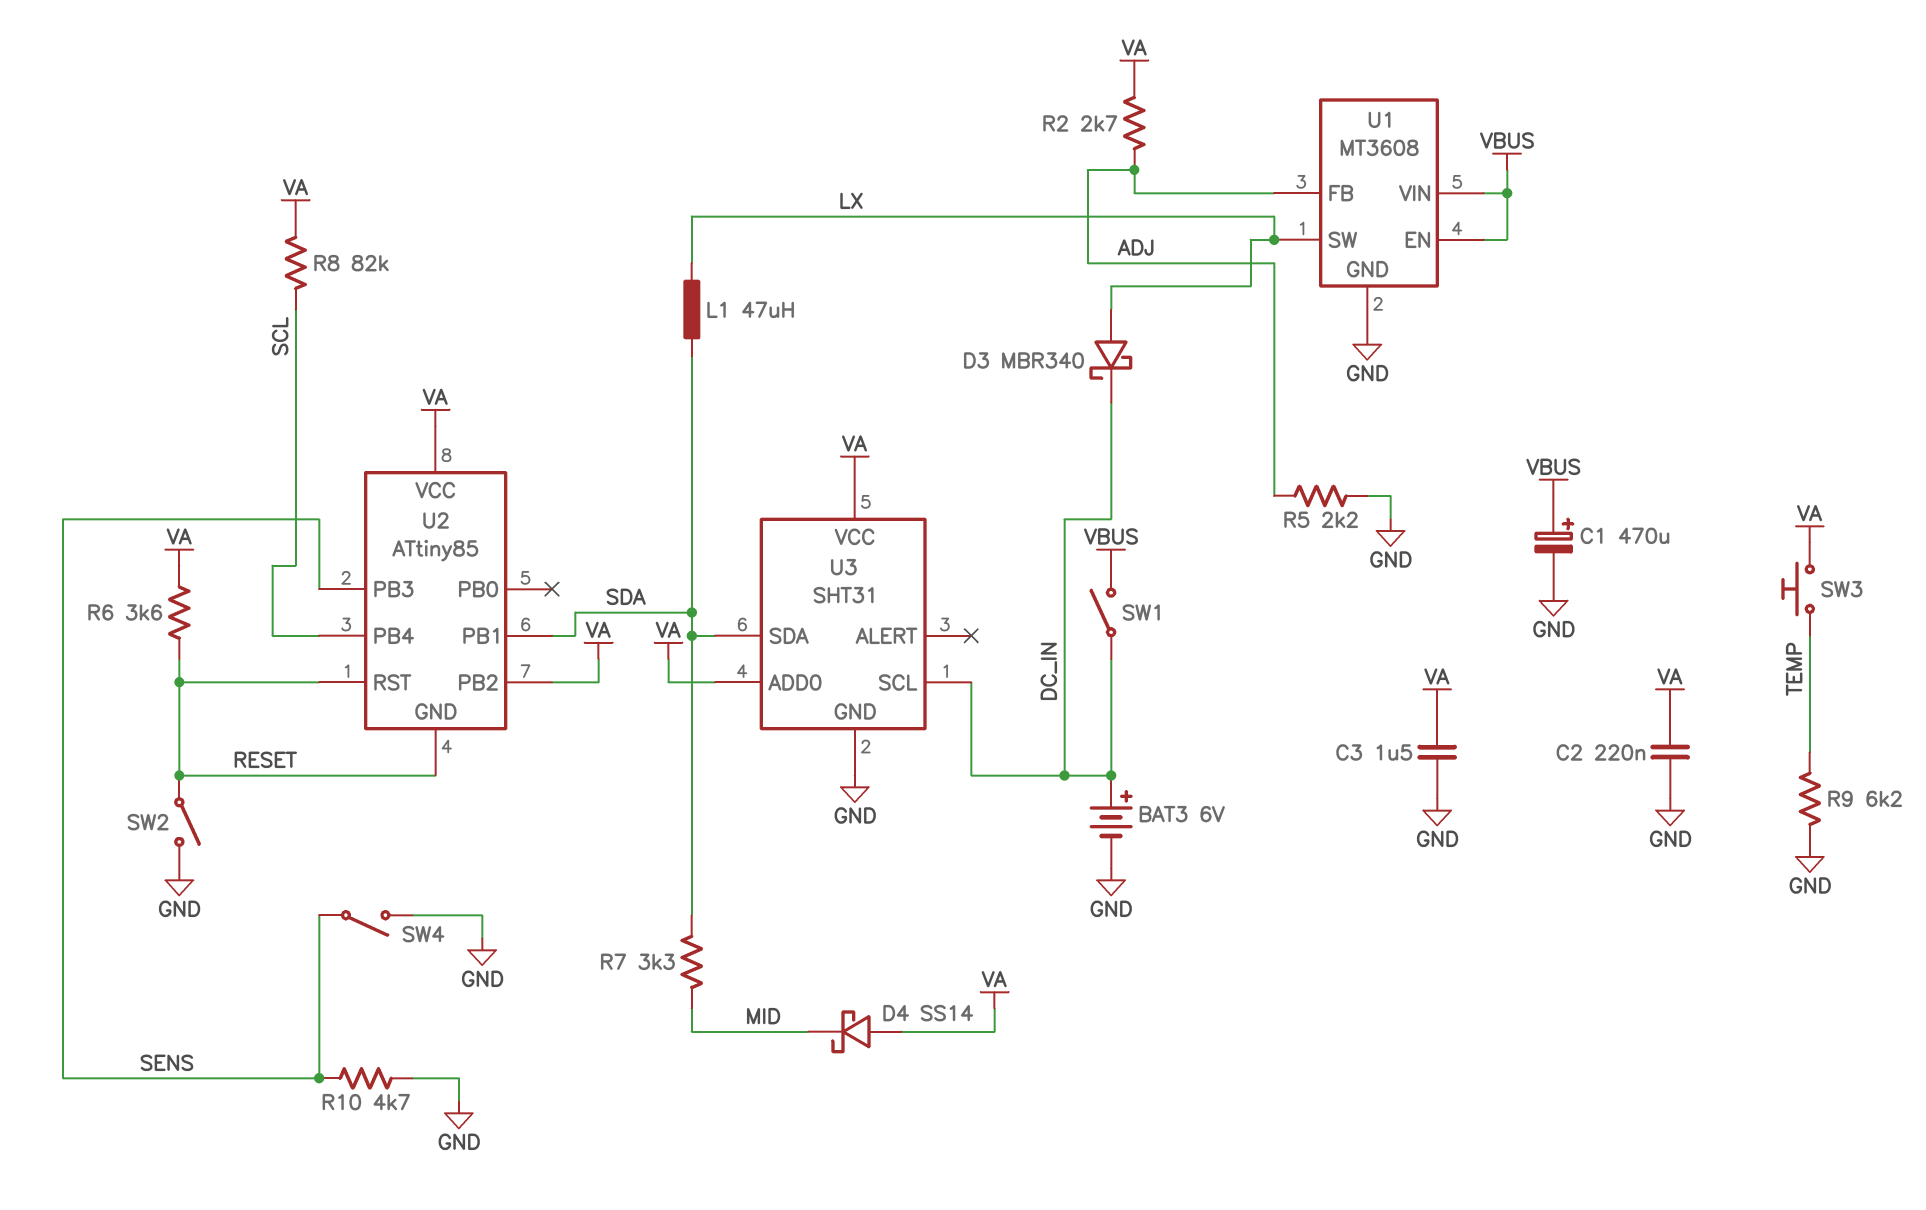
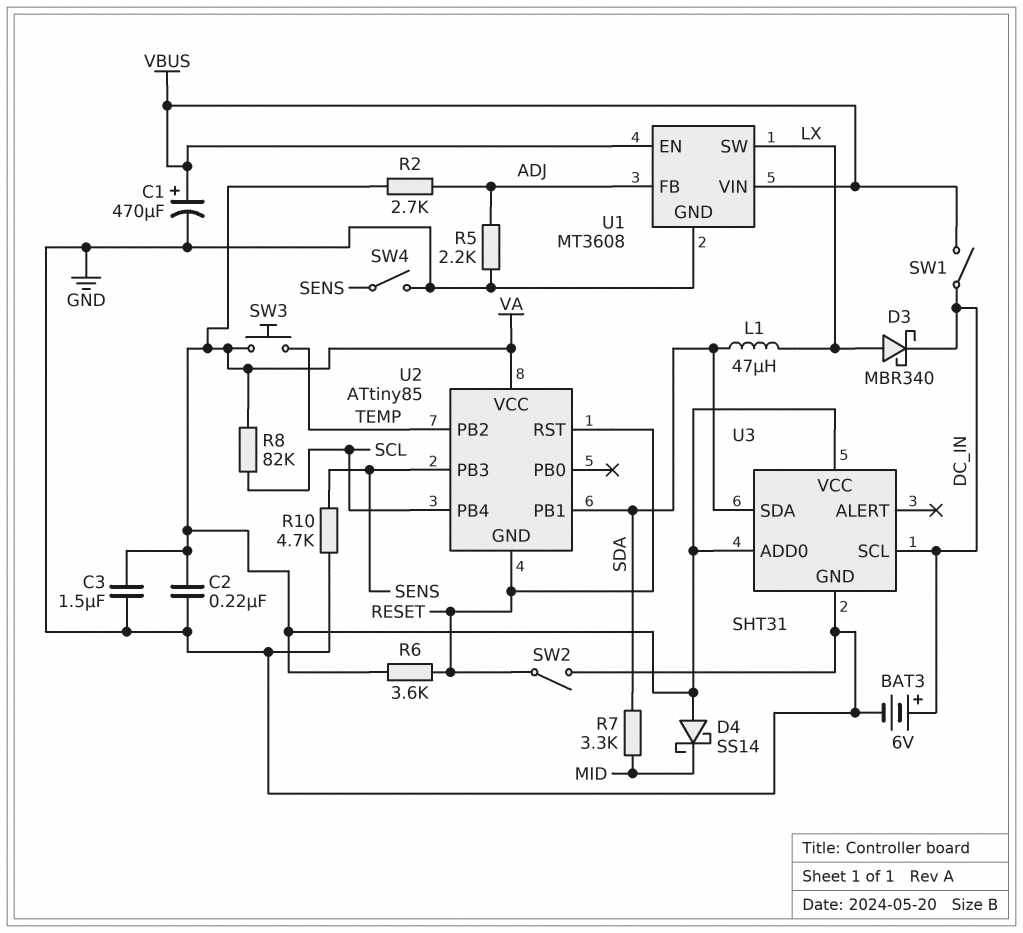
R9: 6.2k (GND, TEMP) -> none
U2 pin PB2: VA -> TEMP

